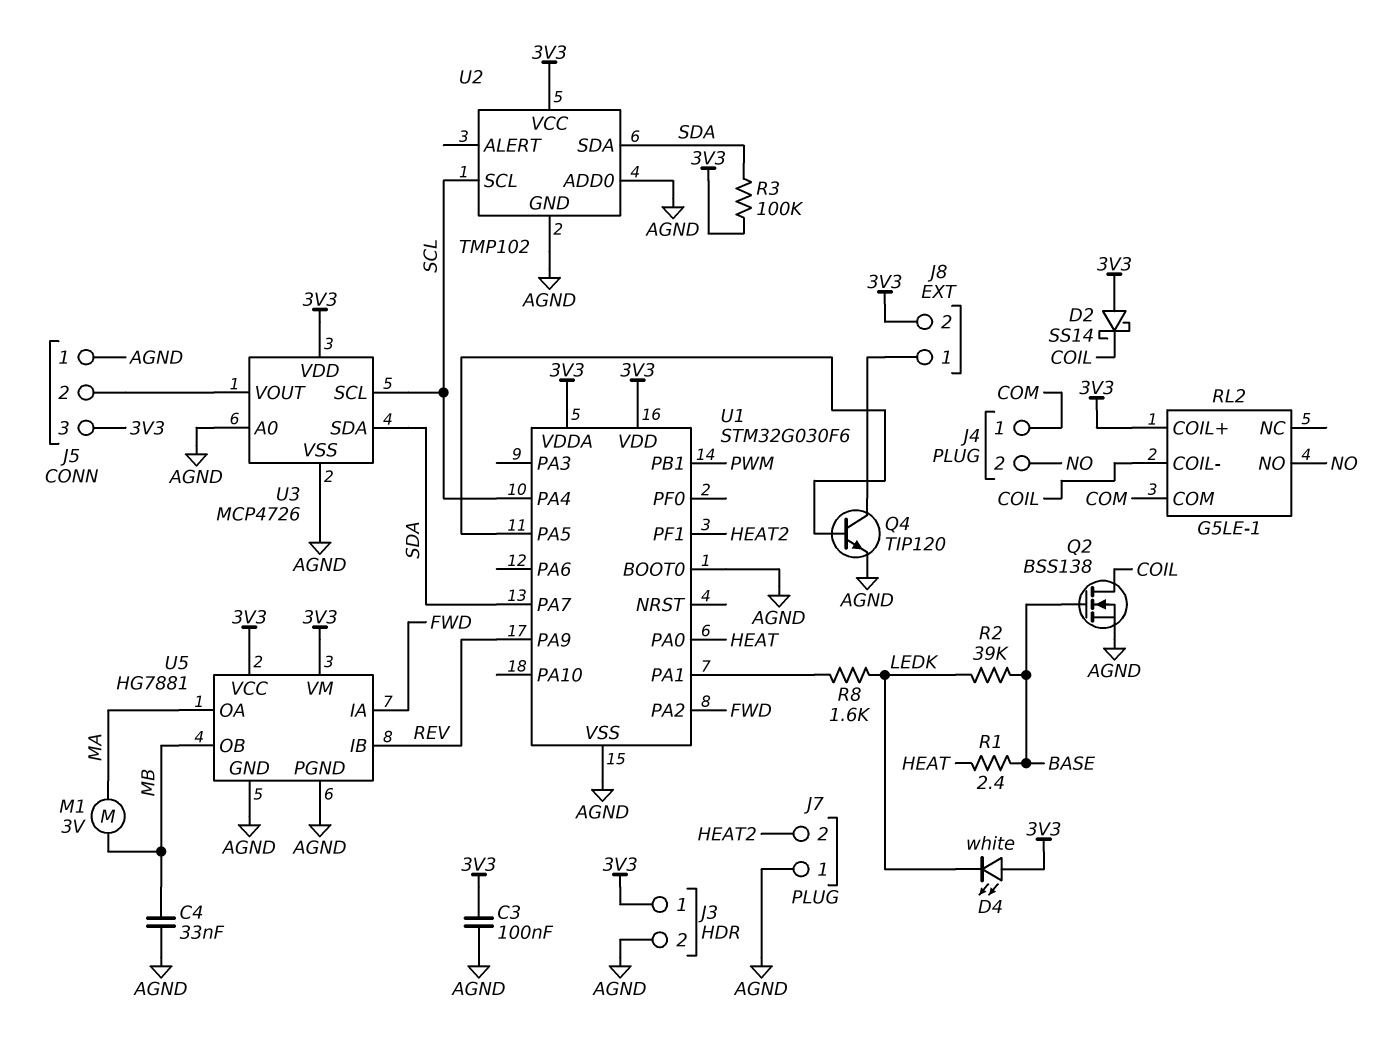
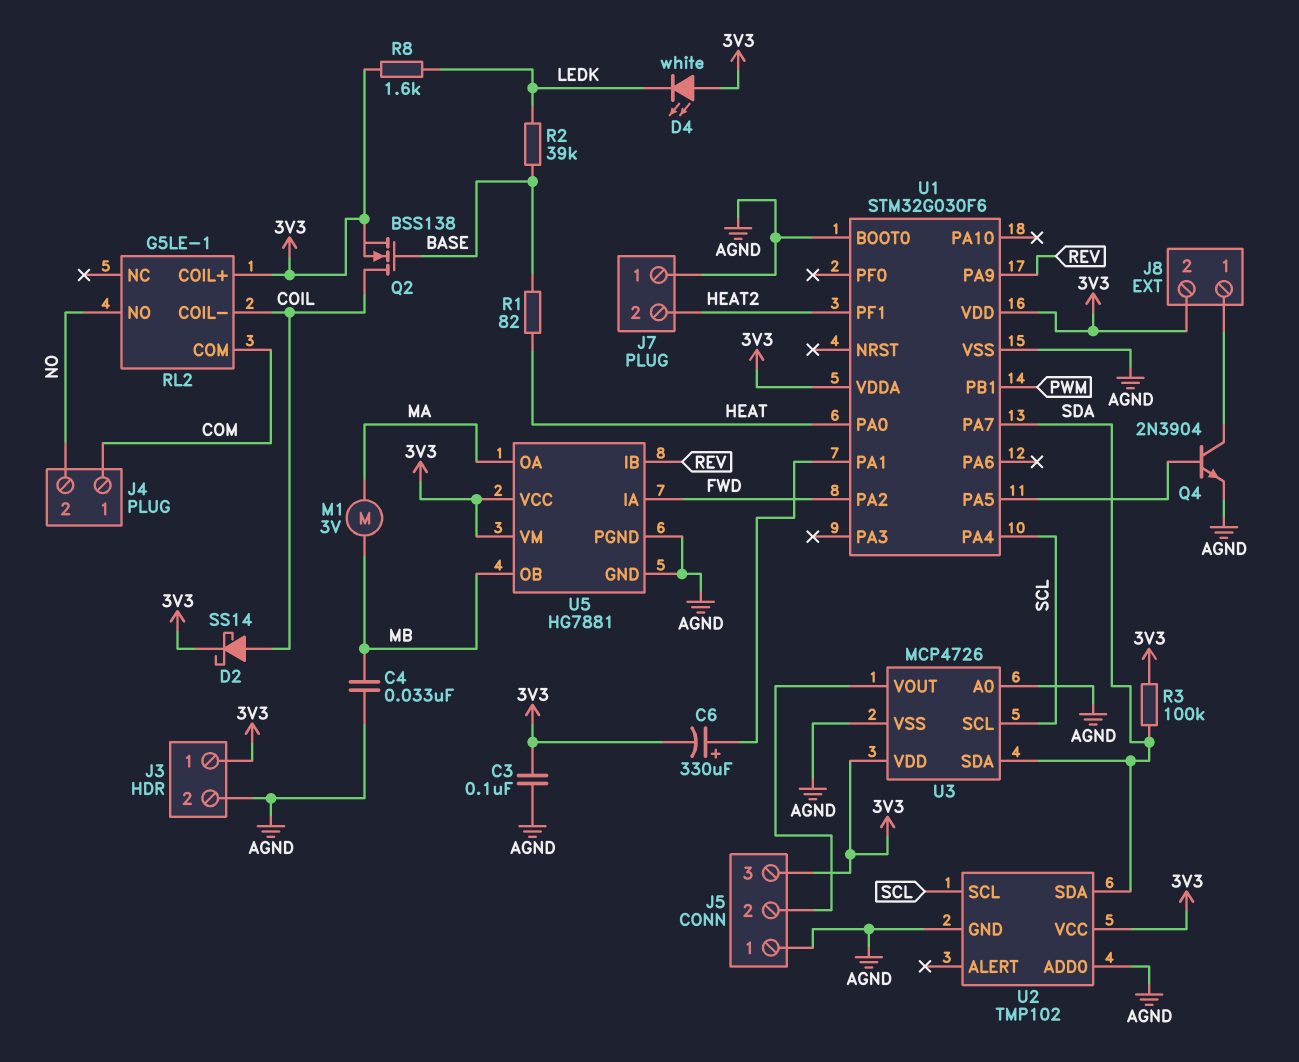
C6: none -> 330uF (plus U1/PA1, minus 3V3)
D2: schottky SS14 (A 3V3, K COIL) -> schottky SS14 (A COIL, K 3V3)
Q2: NMOS BSS138 (G BASE, D COIL, S AGND) -> NMOS BSS138 (G BASE, D COIL, S 3V3)
Q4: NPN TIP120 (B U1/PA5, C J8/1, E AGND) -> NPN 2N3904 (B U1/PA5, C J8/1, E AGND)
R1: 2.4 (BASE, HEAT) -> 82 (BASE, HEAT)
R8: 1.6k (LEDK, U1/PA1) -> 1.6k (3V3, LEDK)

